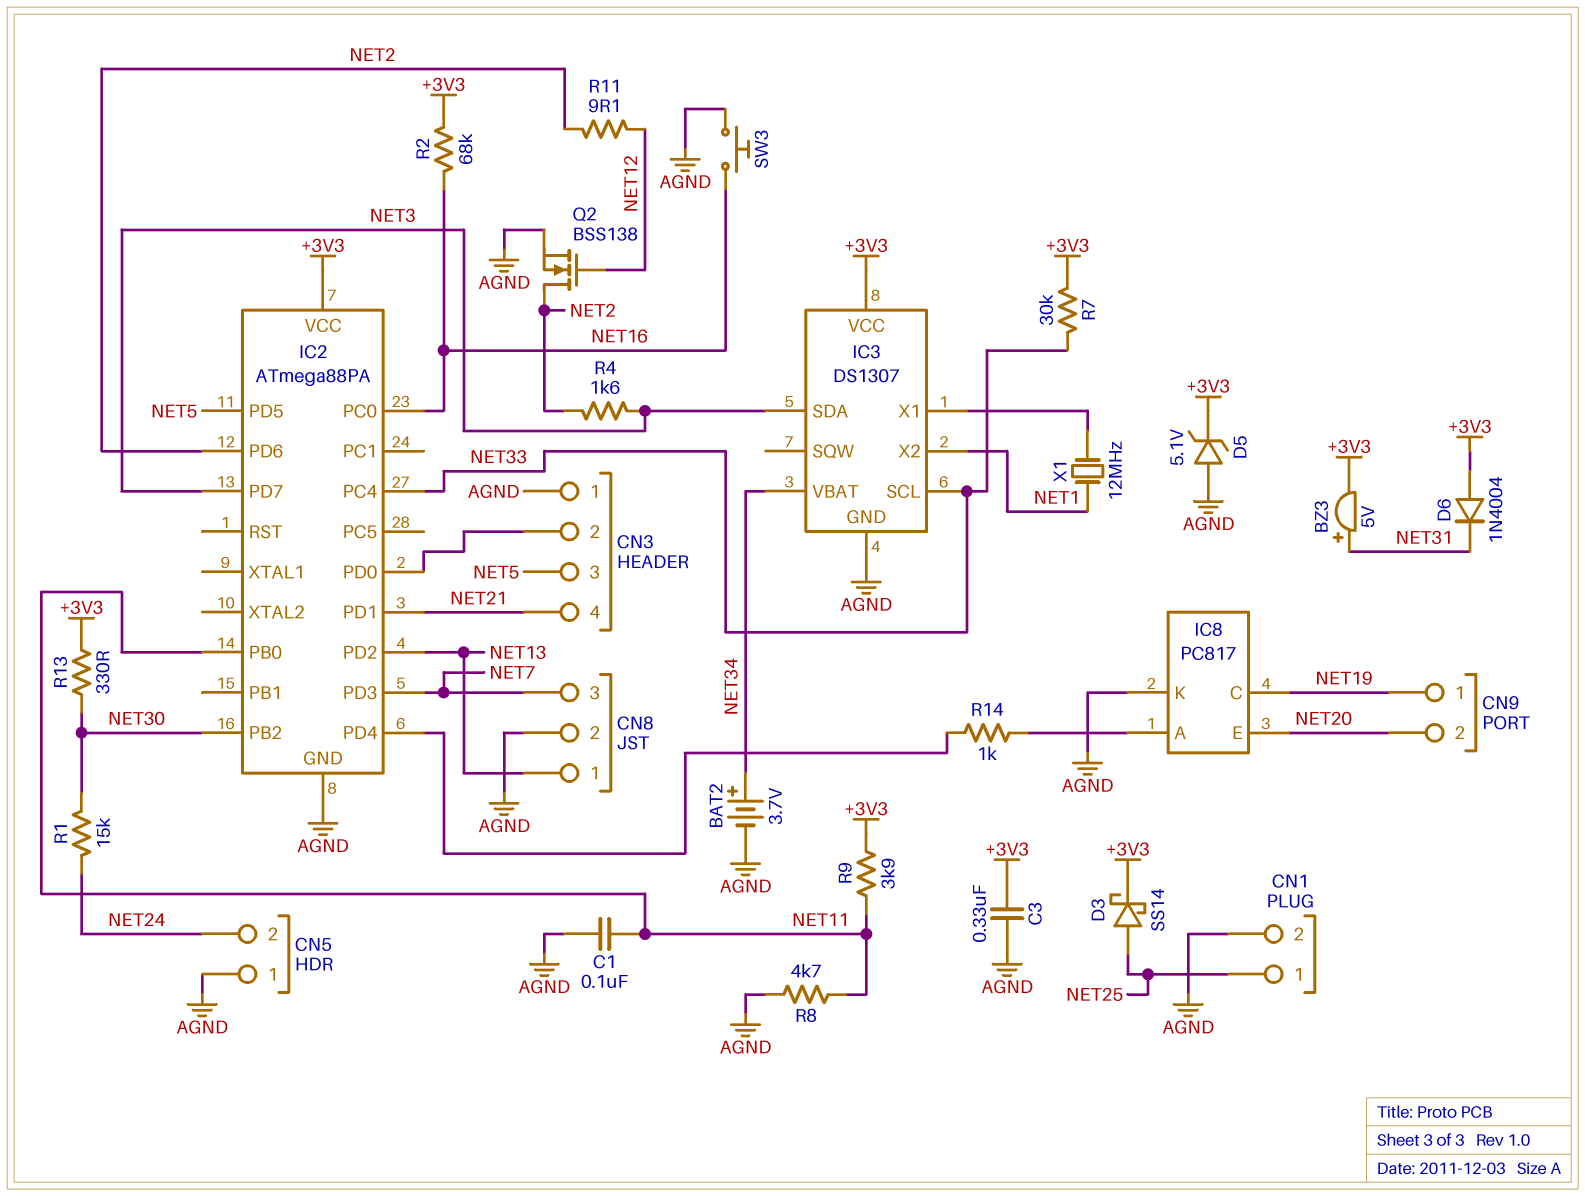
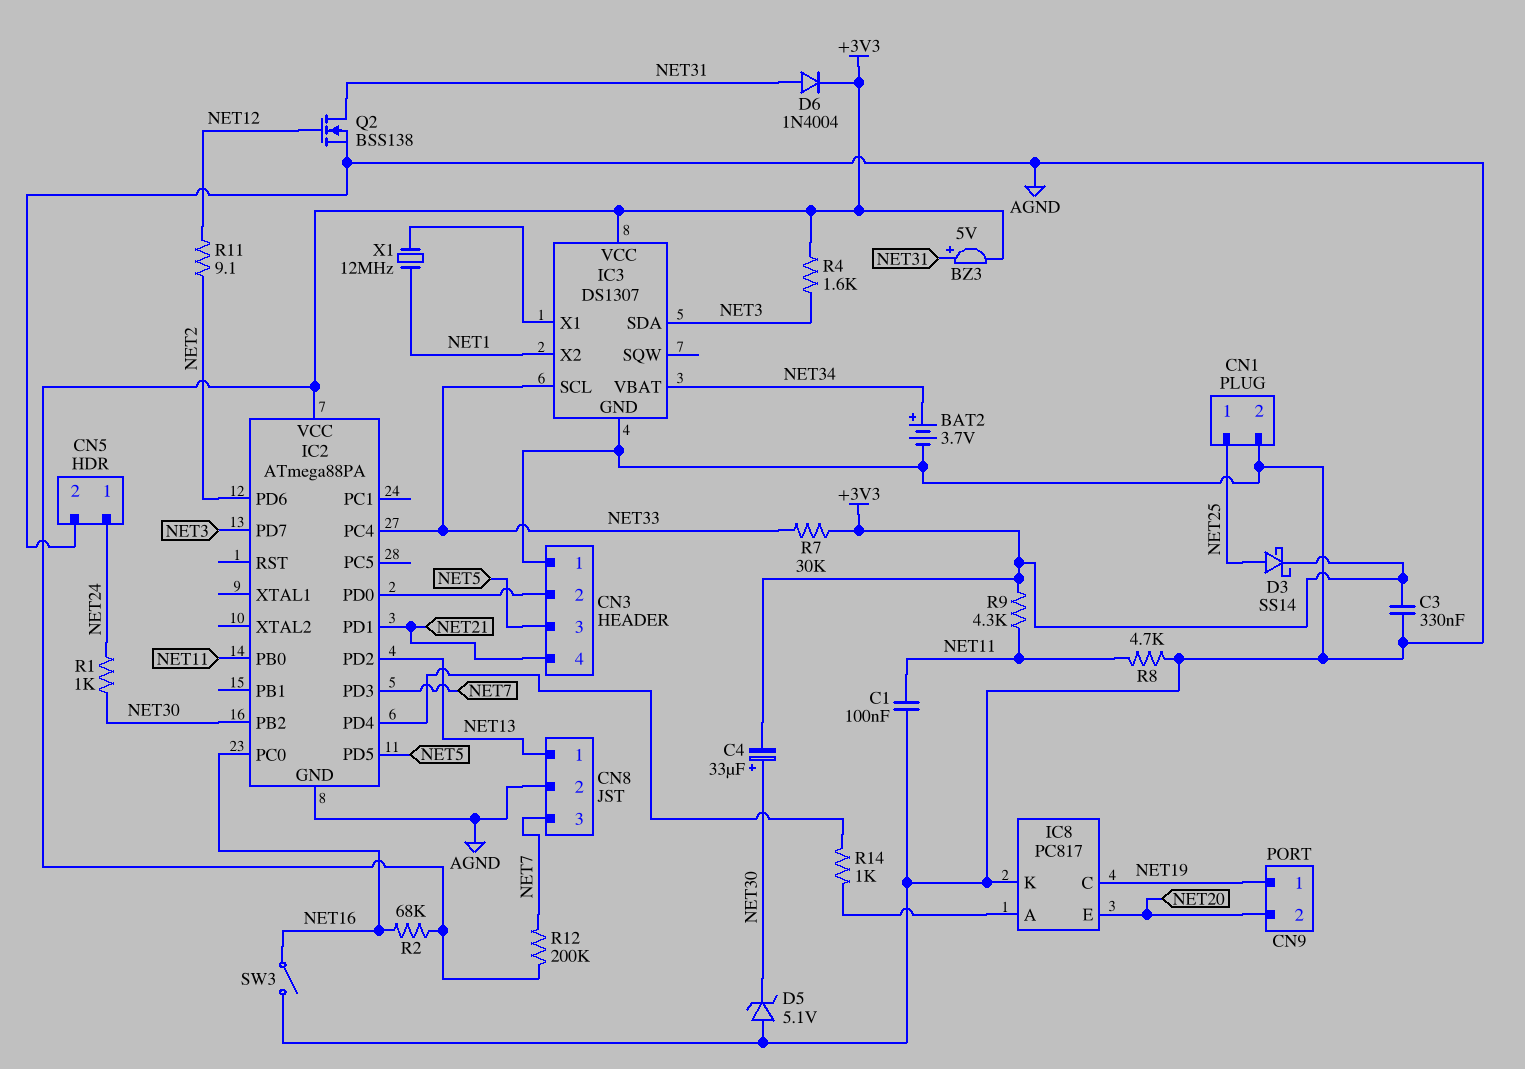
C4: none -> 33uF (plus NET30, minus +3V3)
CN5 pin 1: AGND -> NET24
CN5 pin 2: NET24 -> AGND
D5: zener 5.1V (A AGND, K +3V3) -> zener 5.1V (A AGND, K NET30)
D6: diode 1N4004 (A +3V3, K NET31) -> diode 1N4004 (A NET31, K +3V3)
Q2: NMOS BSS138 (G NET12, D NET2, S AGND) -> NMOS BSS138 (G NET12, D NET31, S AGND)
R1: 15k (NET24, NET30) -> 1k (NET24, NET30)
R4: 1.6k (NET2, NET3) -> 1.6k (+3V3, NET3)
R9: 3.9k (+3V3, NET11) -> 4.3k (+3V3, NET11)
R12: none -> 200k (+3V3, NET7)
R13: 330 (+3V3, NET30) -> none
SW3: button (AGND, NET16) -> switch (AGND, NET16)

